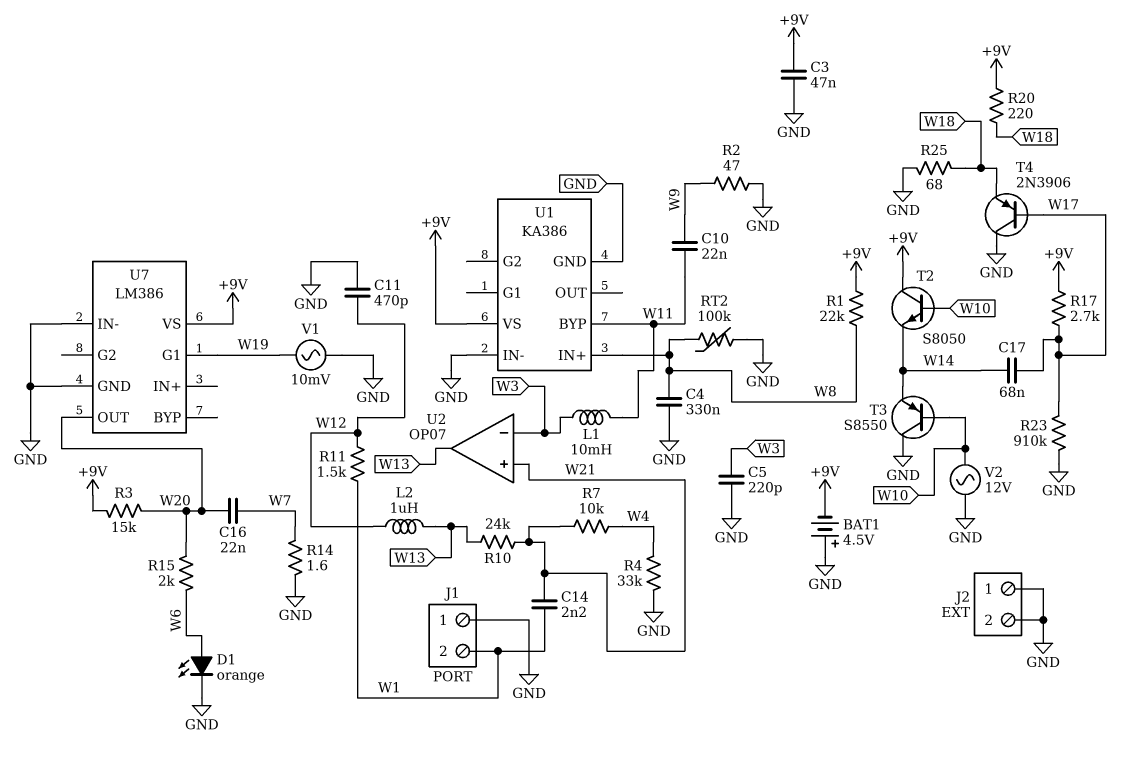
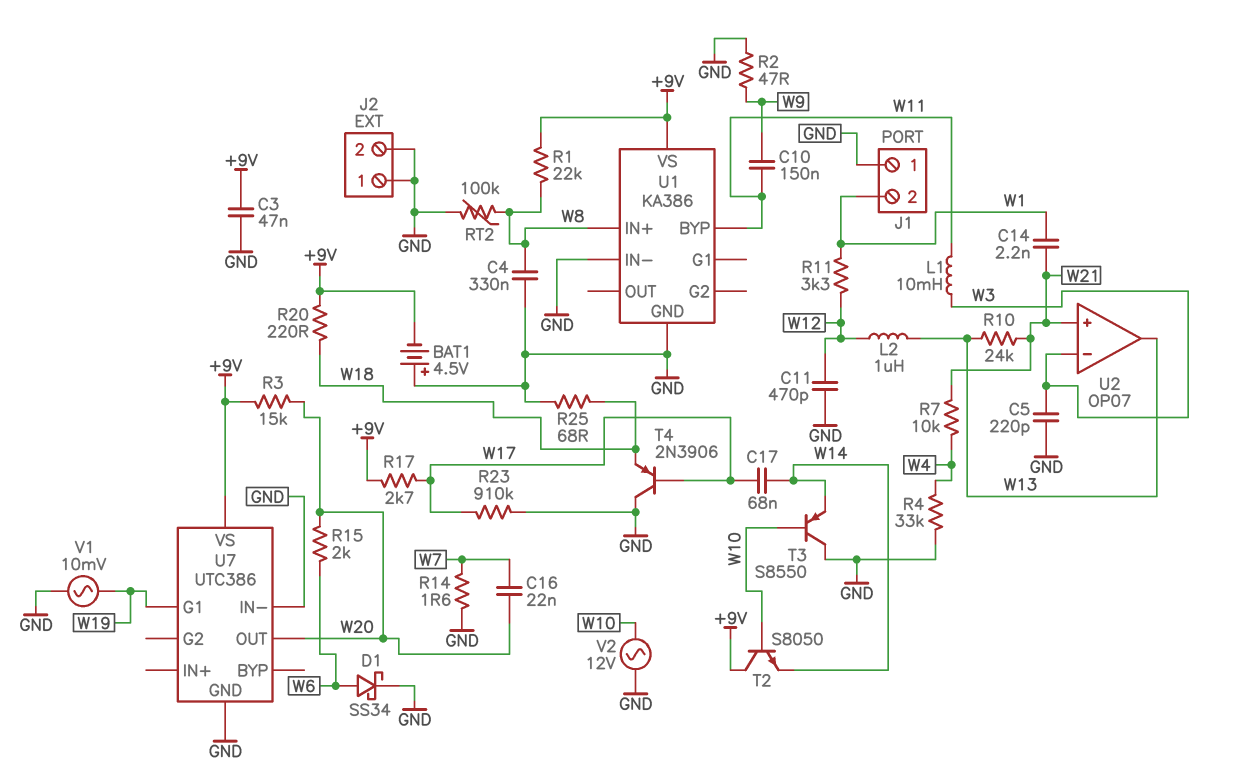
C10: 22nF (W9, W11) -> 150nF (W9, W11)
D1: LED orange (A W6, K GND) -> schottky SS34 (A W6, K GND)
R11: 1.5k (W1, W12) -> 3.3k (W1, W12)
U7: LM386 -> UTC386

